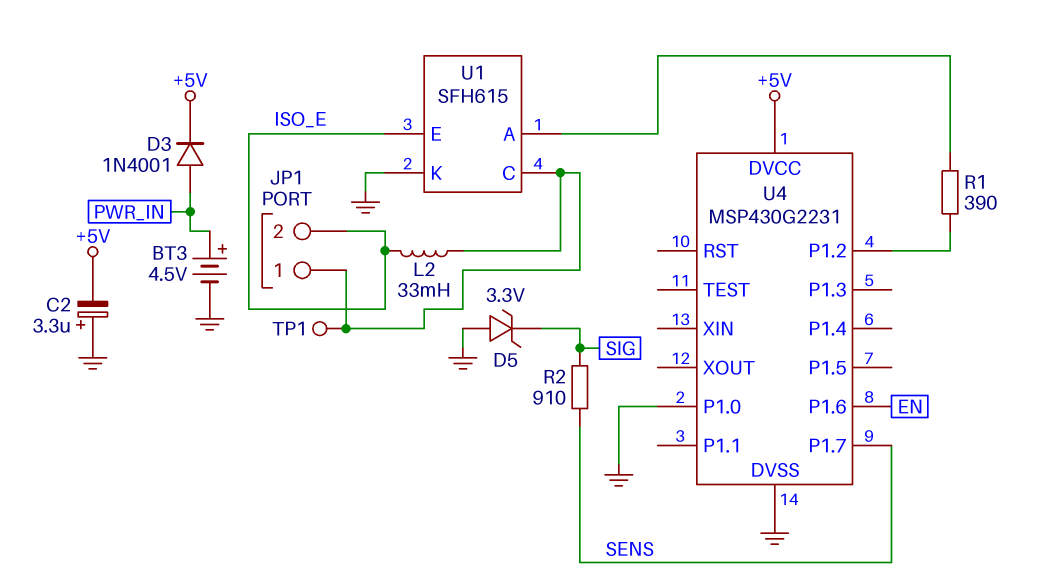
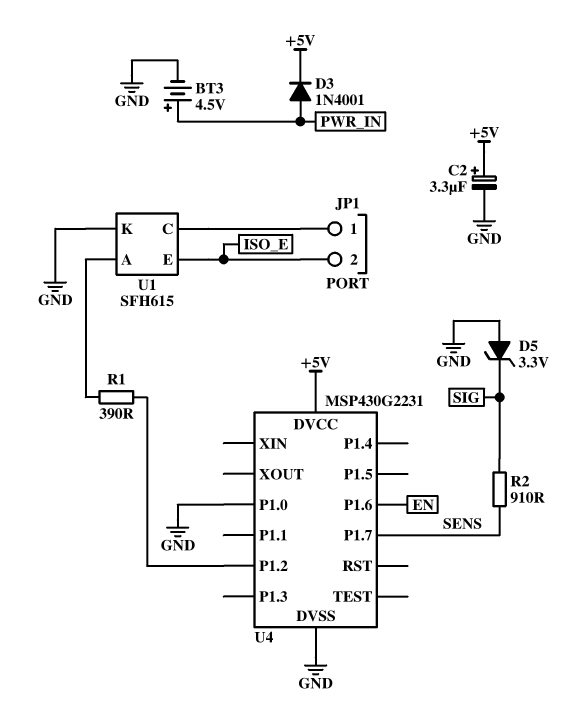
C2: 3.3uF (plus GND, minus +5V) -> 3.3uF (plus +5V, minus GND)
L2: 33mH (ISO_E, JP1/1) -> none
TP1: test point (JP1/1) -> none

